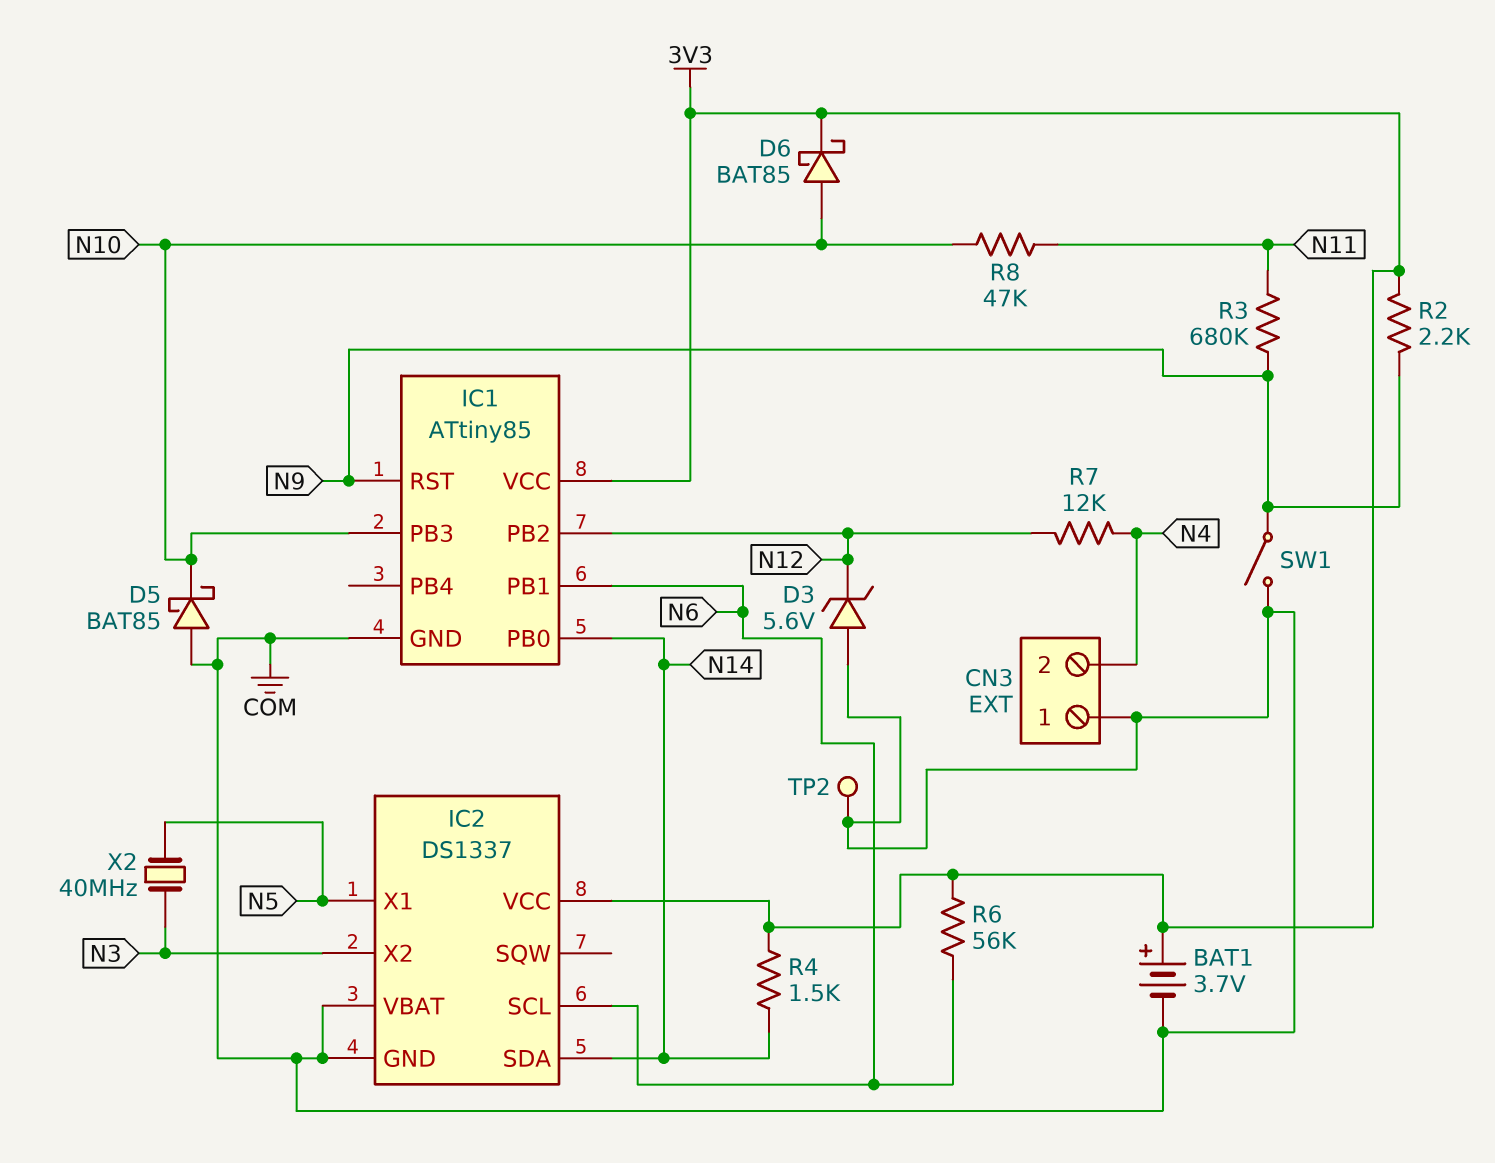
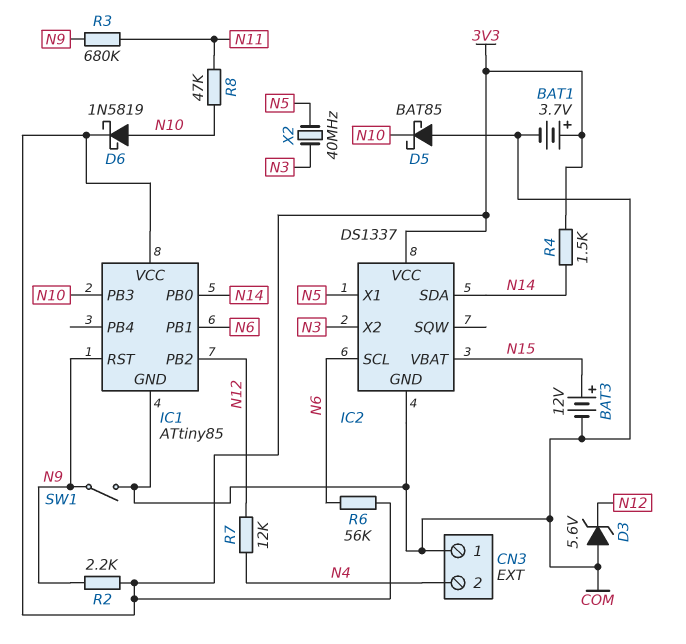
BAT3: none -> 12V (plus N15, minus COM)
D6: schottky BAT85 (A N10, K 3V3) -> schottky 1N5819 (A N10, K 3V3)
IC2 pin VBAT: COM -> N15
TP2: test point (COM) -> none

